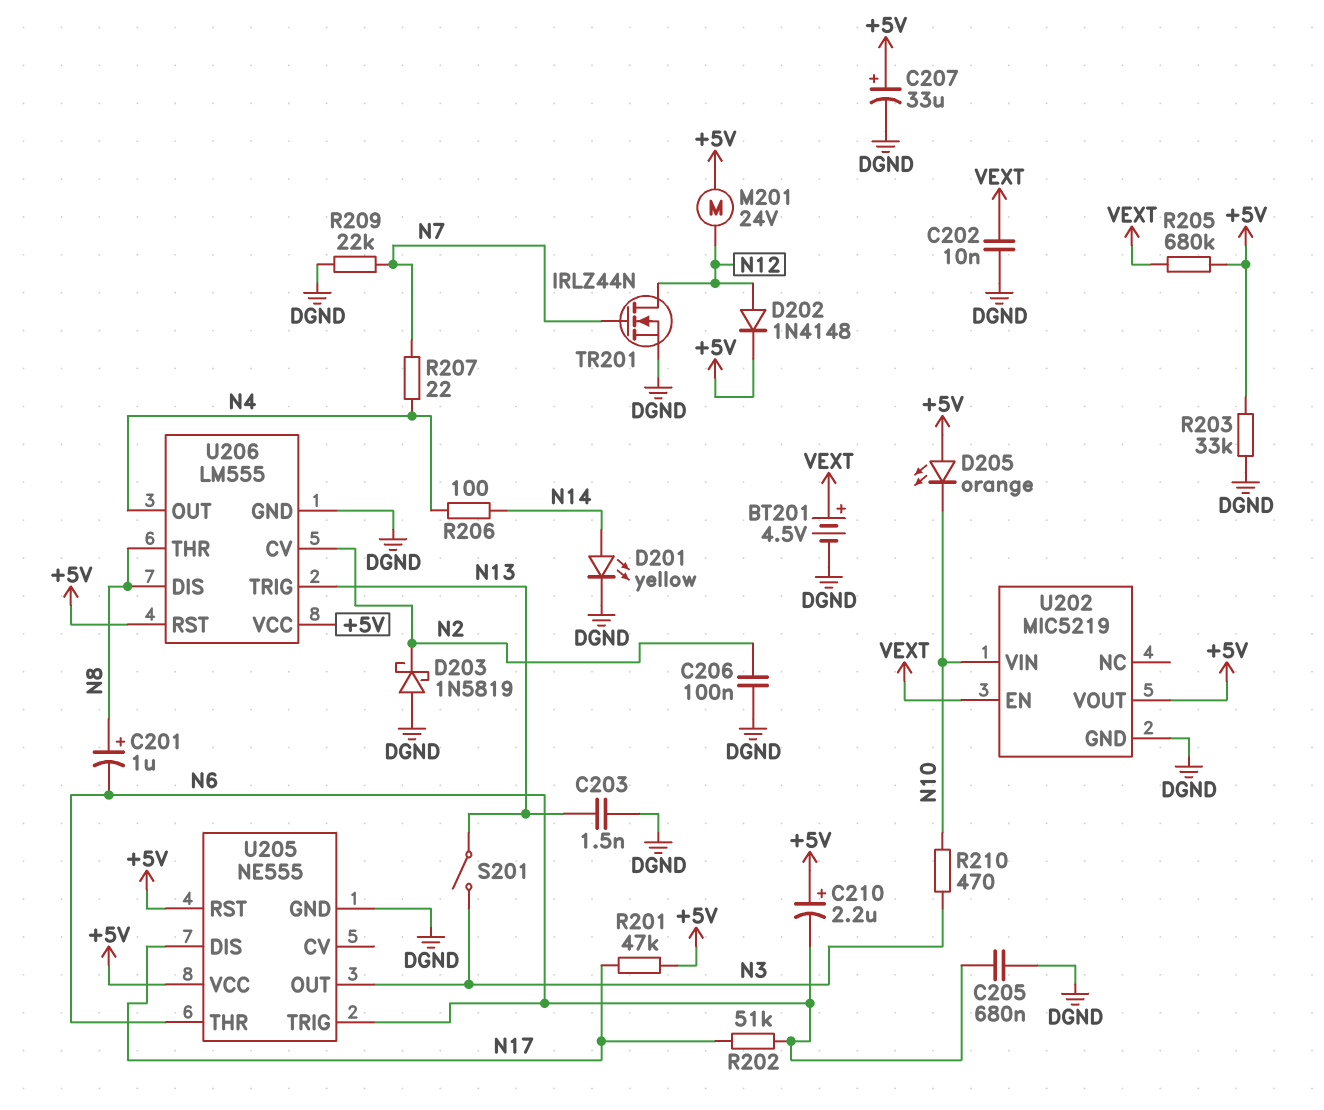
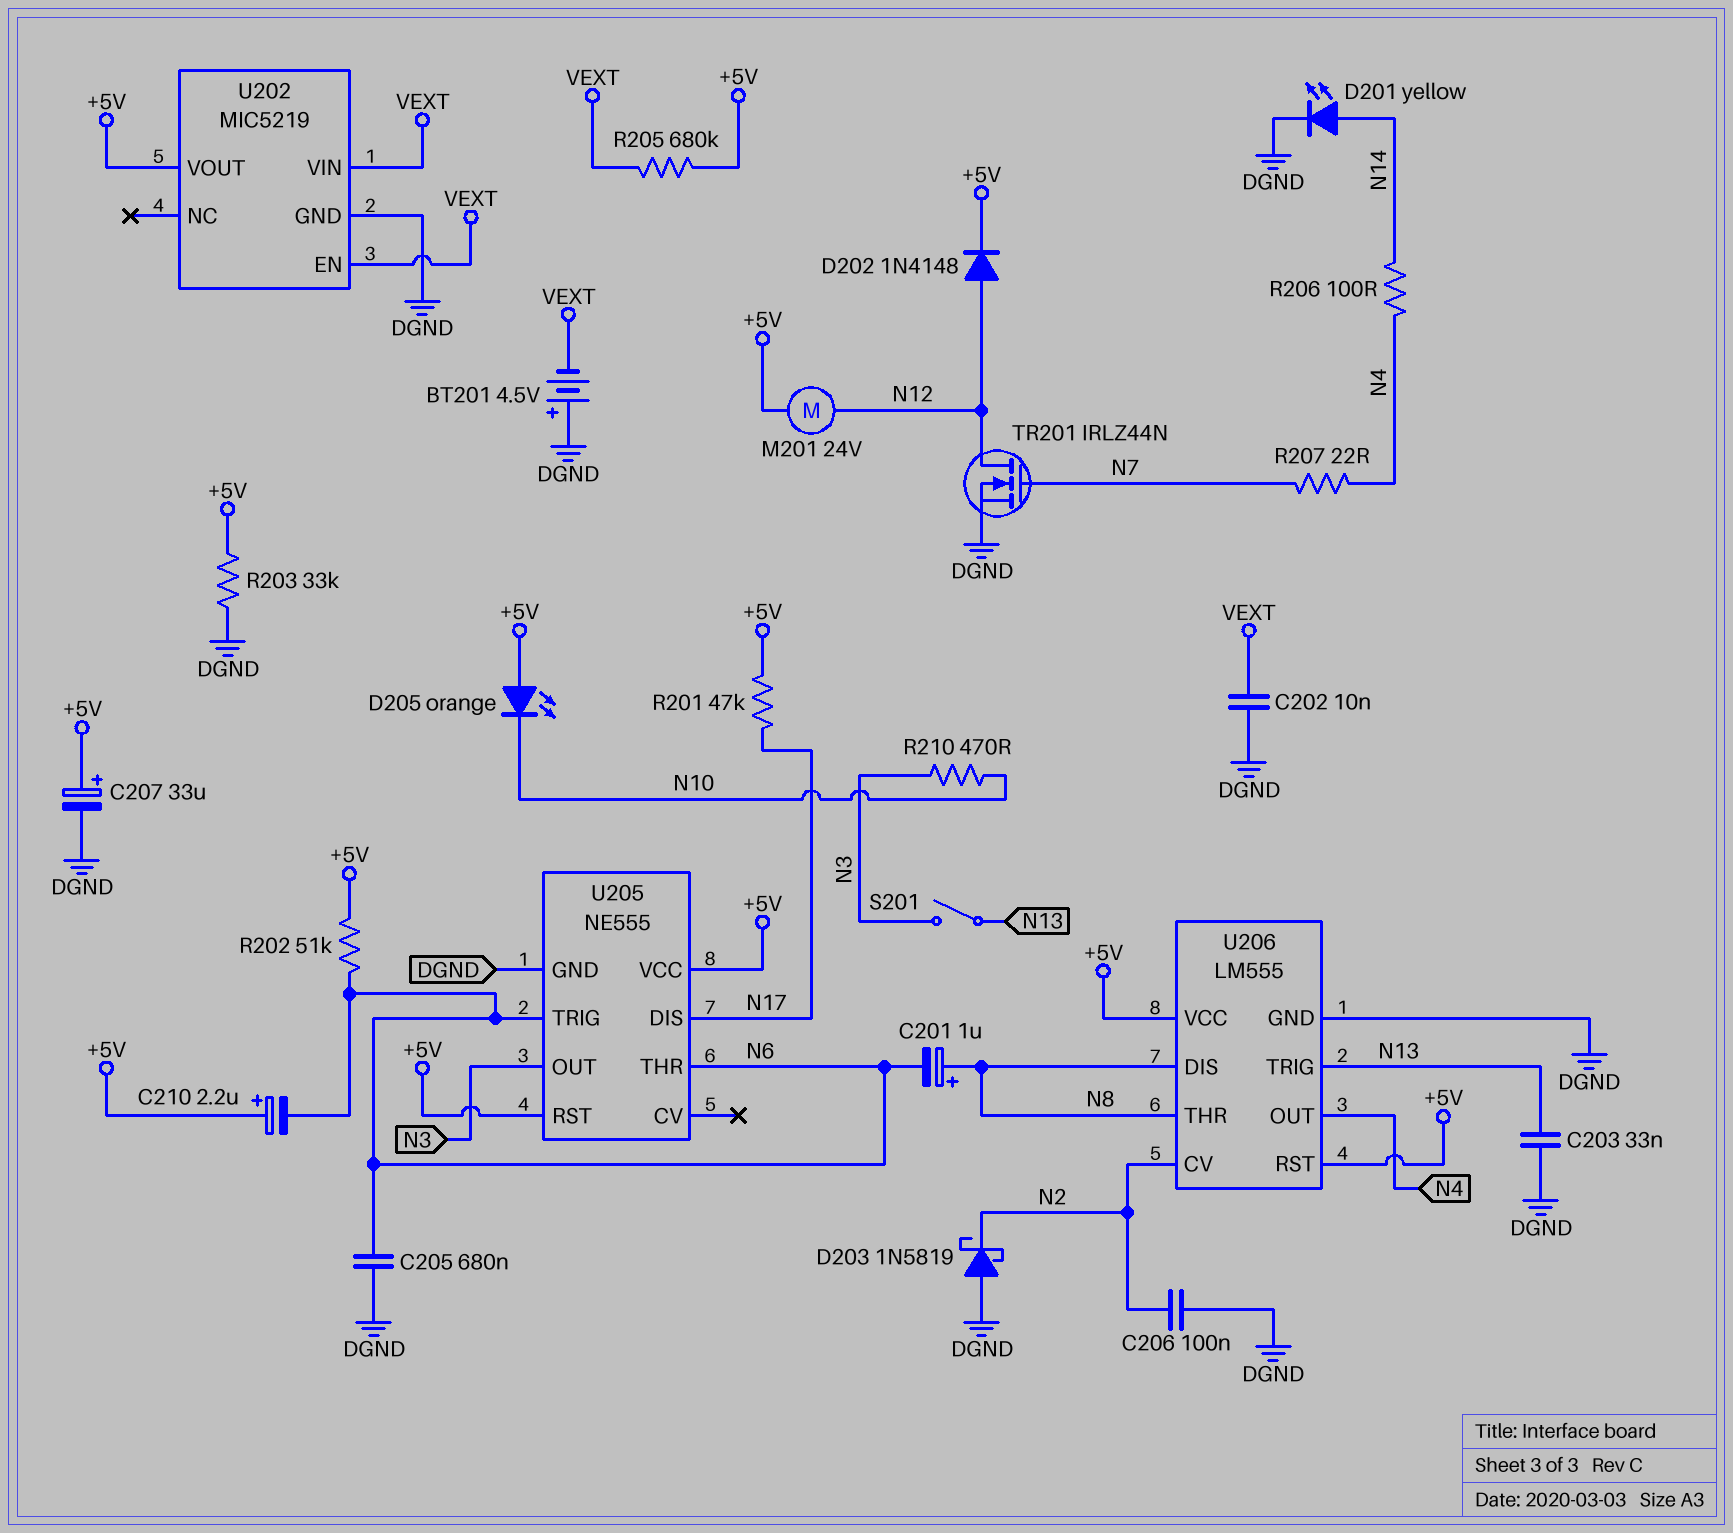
BT201: 4.5V (plus VEXT, minus DGND) -> 4.5V (plus DGND, minus VEXT)
C203: 1.5nF (DGND, N13) -> 33nF (DGND, N13)
R202: 51k (N6, N17) -> 51k (+5V, N6)
R209: 22k (DGND, N7) -> none
U202 pin VIN: N10 -> VEXT

